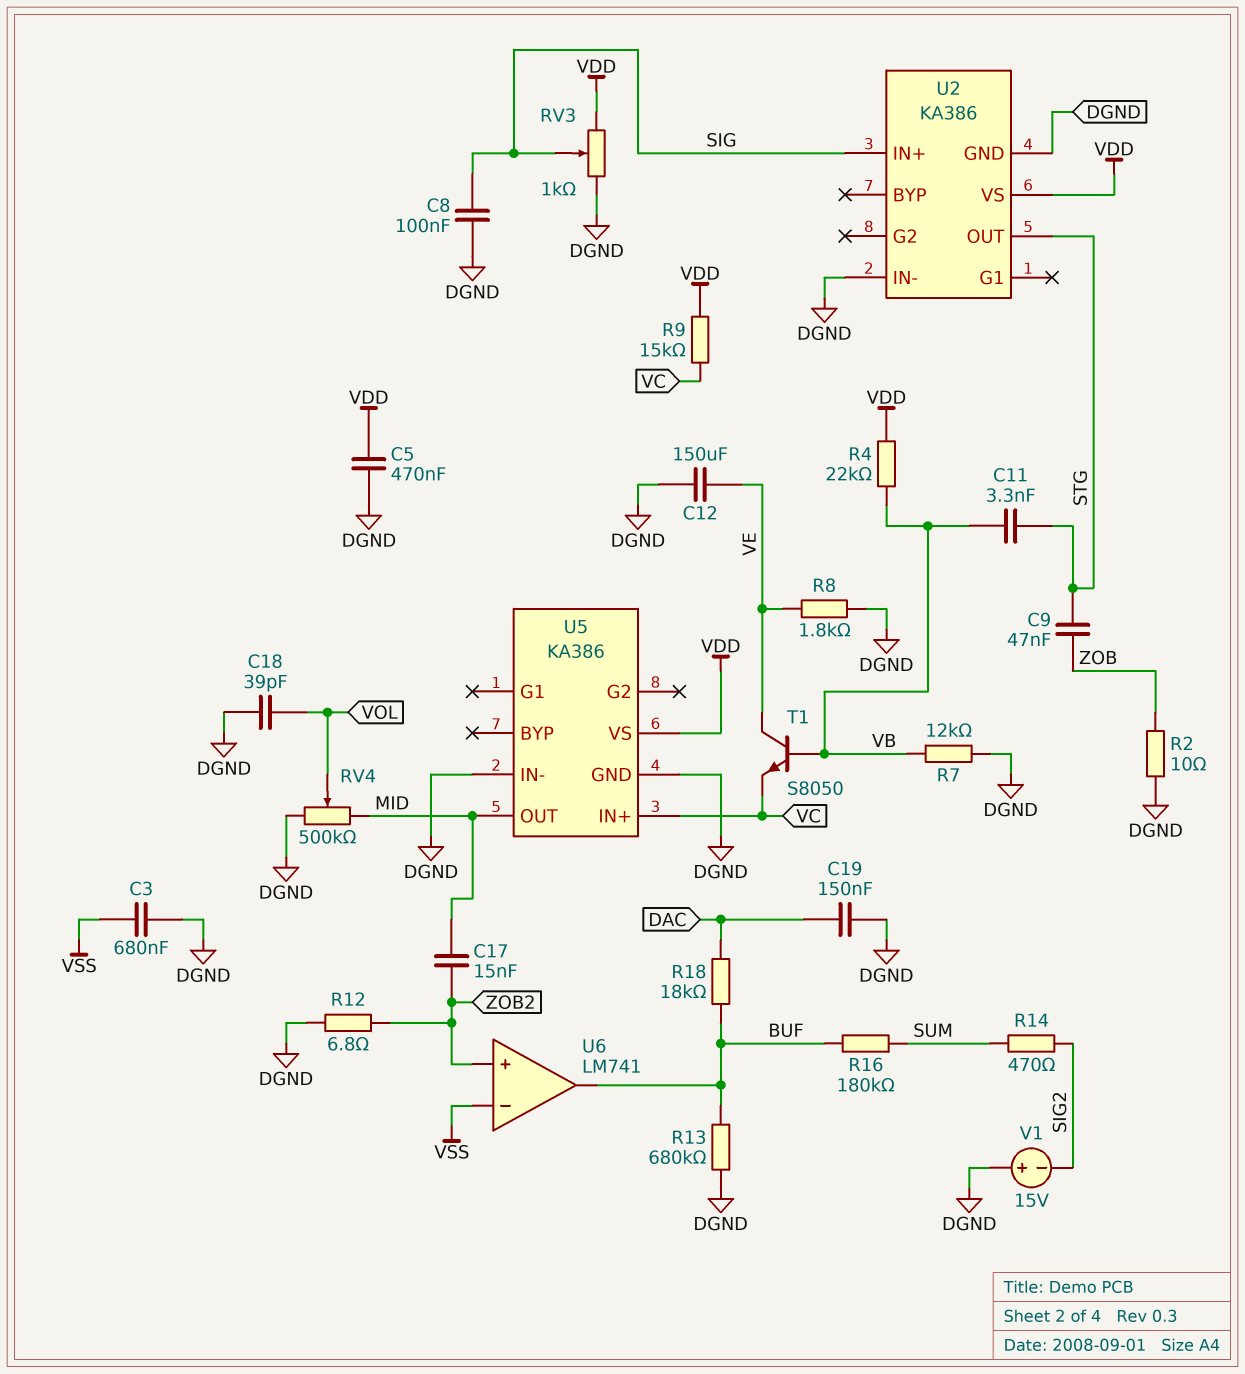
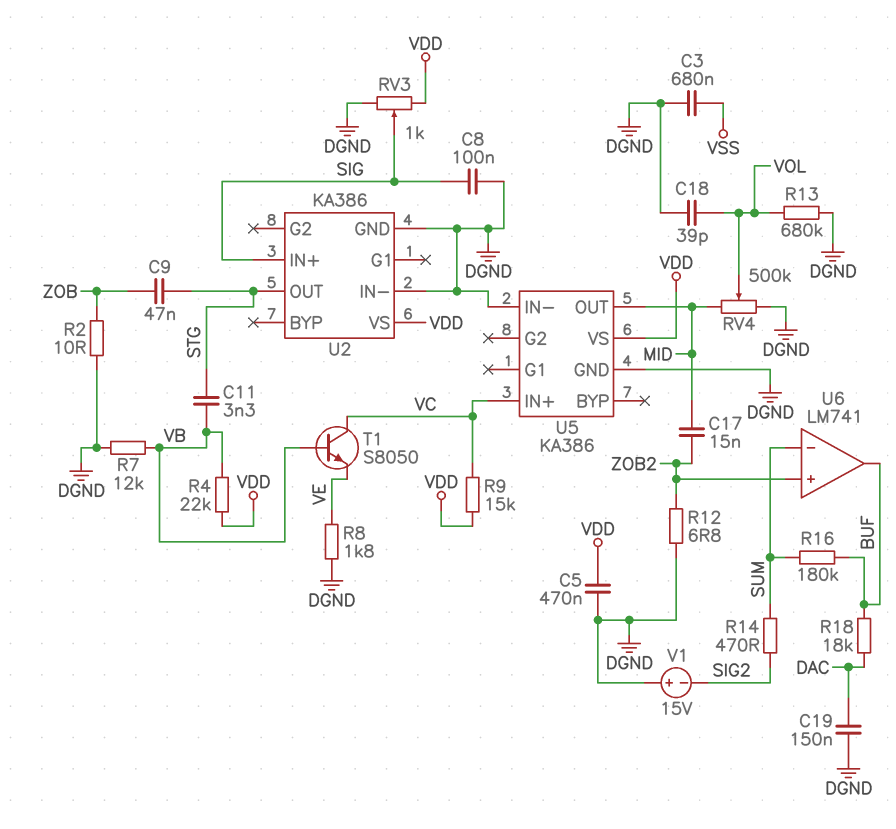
C12: 150uF (DGND, VE) -> none
R13: 680k (BUF, DGND) -> 680k (DGND, VOL)
T1: NPN S8050 (B VB, C VE, E VC) -> NPN S8050 (B VB, C VC, E VE)
U6 pin in-: VSS -> SUM

